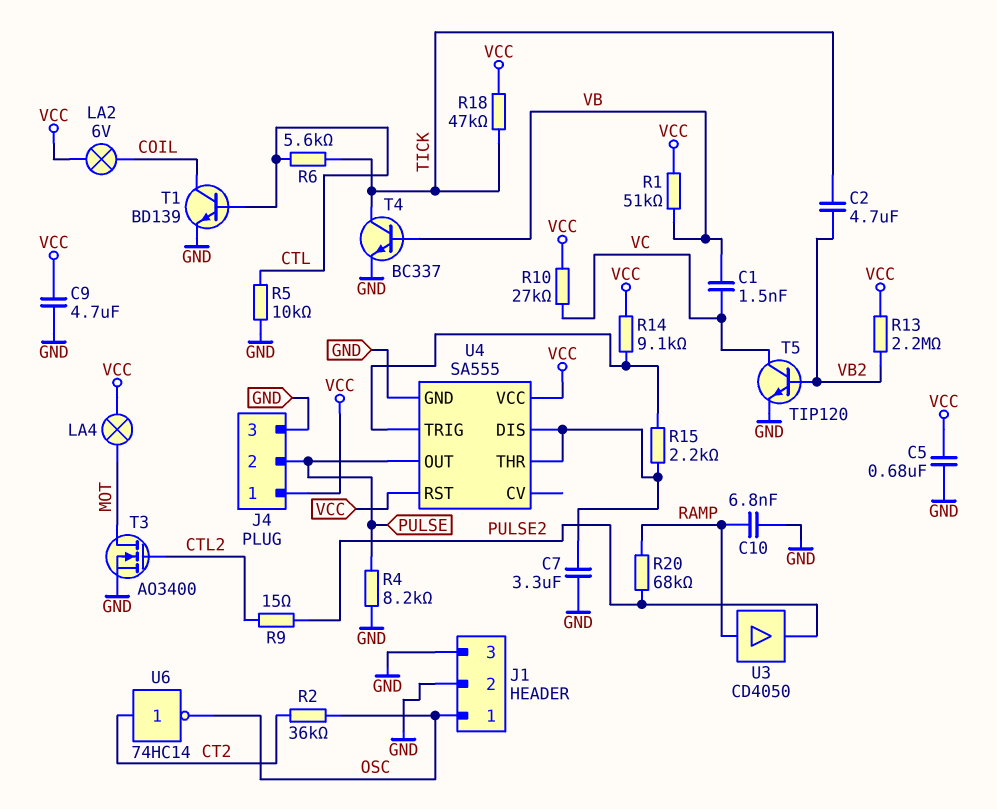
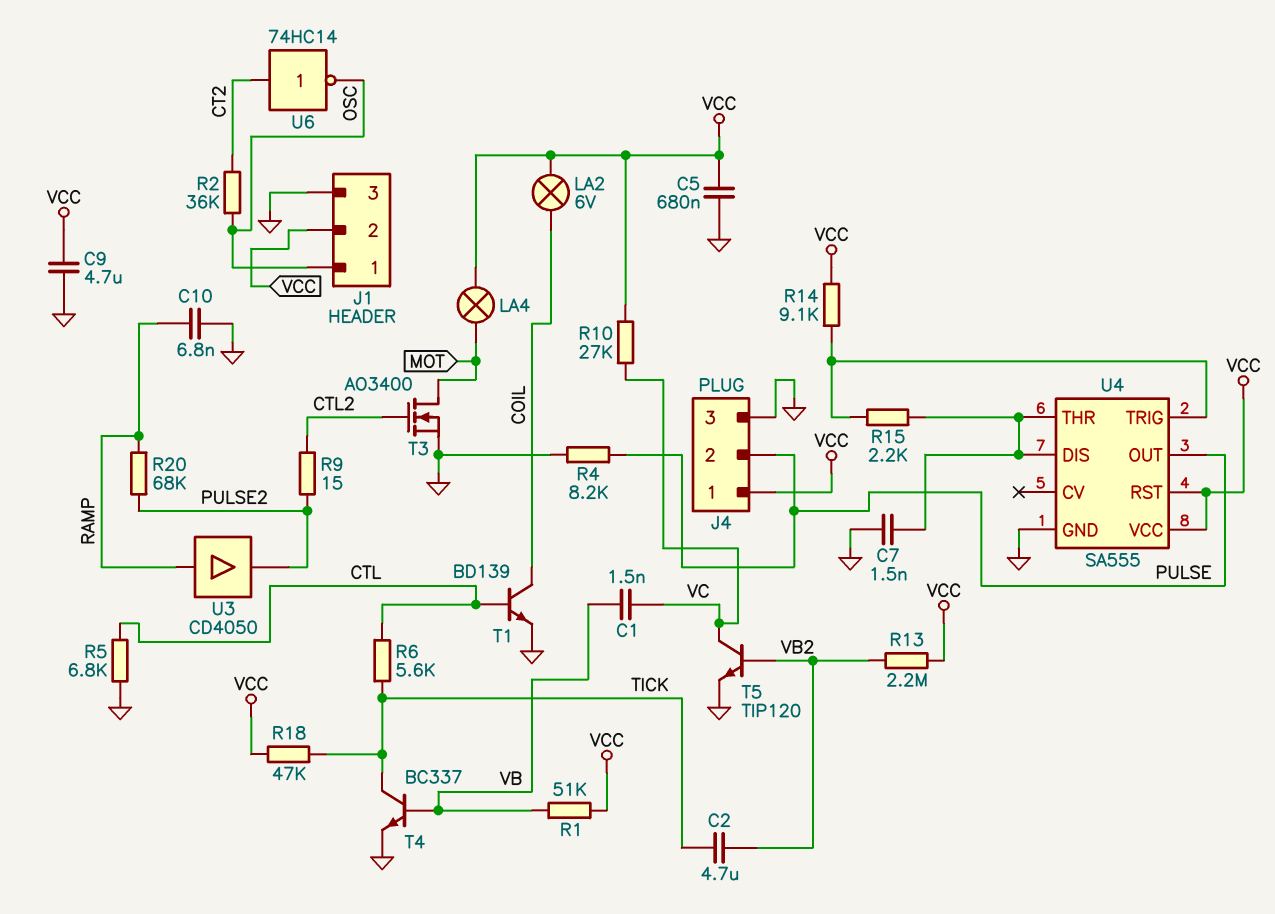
C7: 3.3uF (GND, U4/DIS) -> 1.5nF (GND, U4/DIS)
J1 pin 2: GND -> VCC
R5: 10k (CTL, GND) -> 6.8k (CTL, GND)

